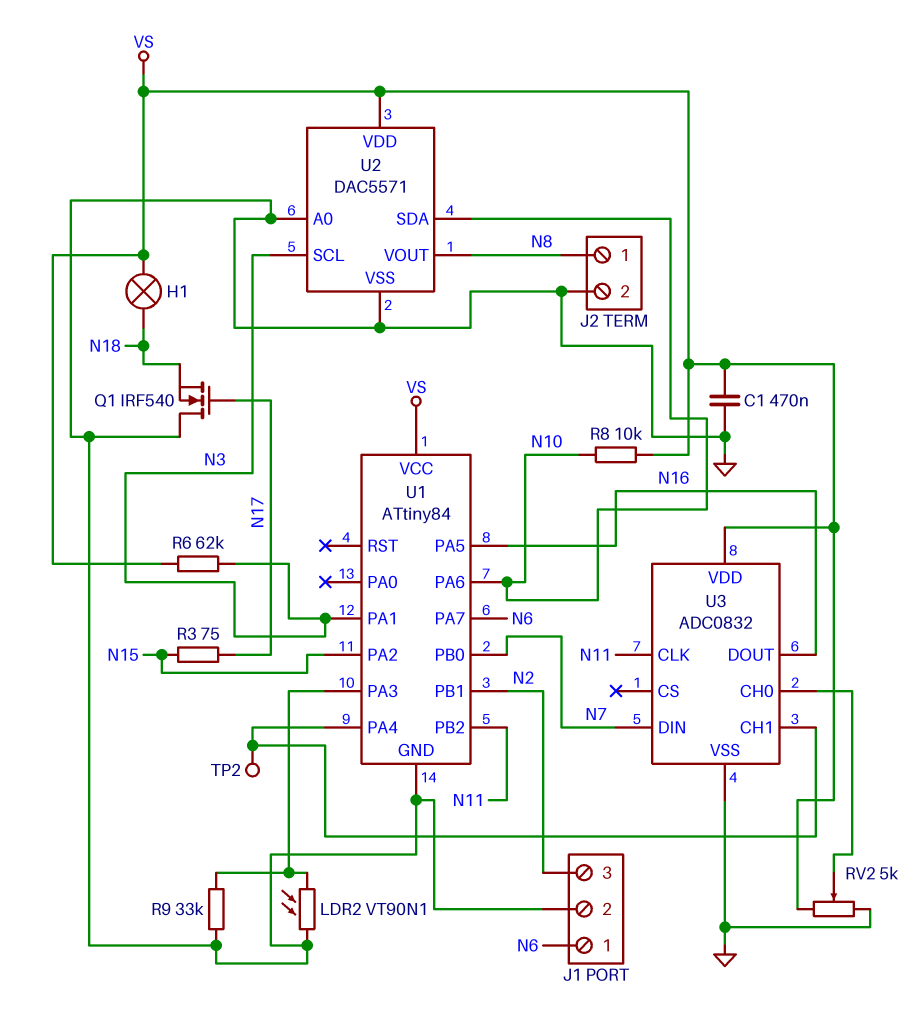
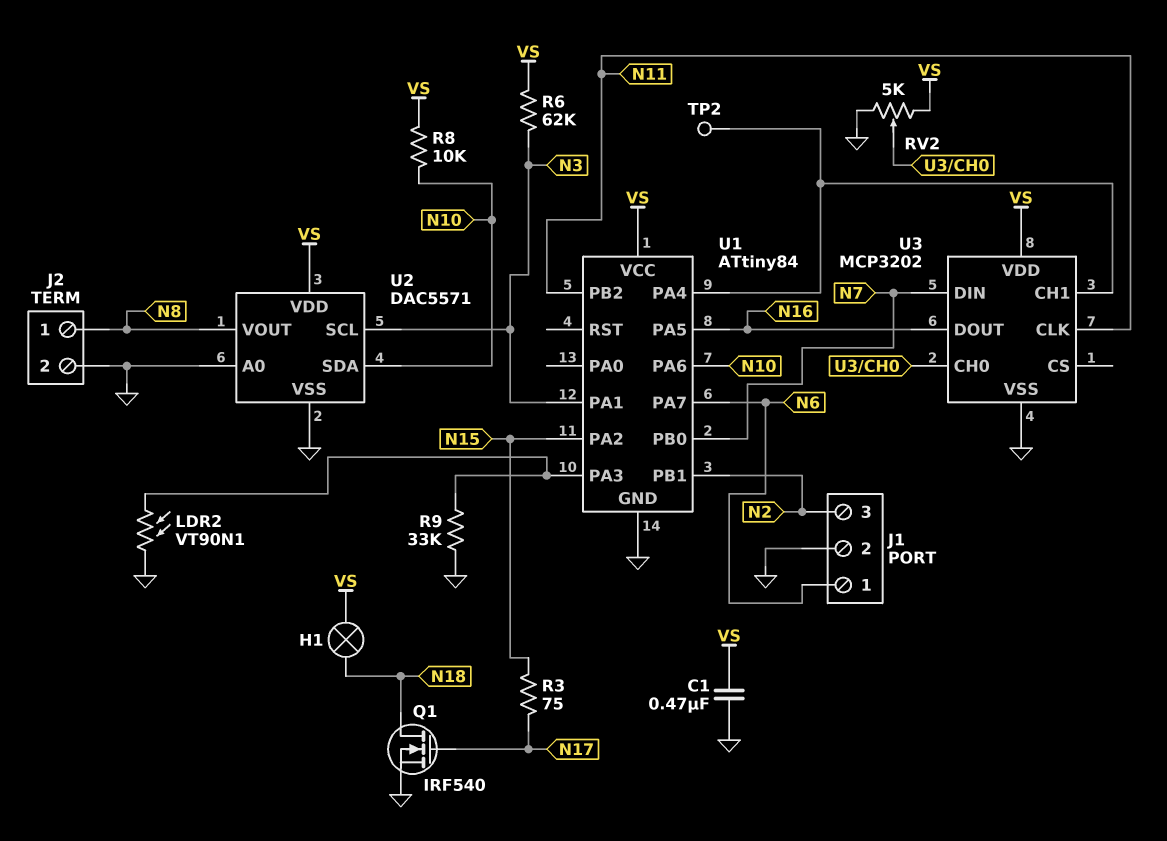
Q1: NMOS IRF540 (G N17, D GND, S N18) -> NMOS IRF540 (G N17, D N18, S GND)
U3: ADC0832 -> MCP3202

